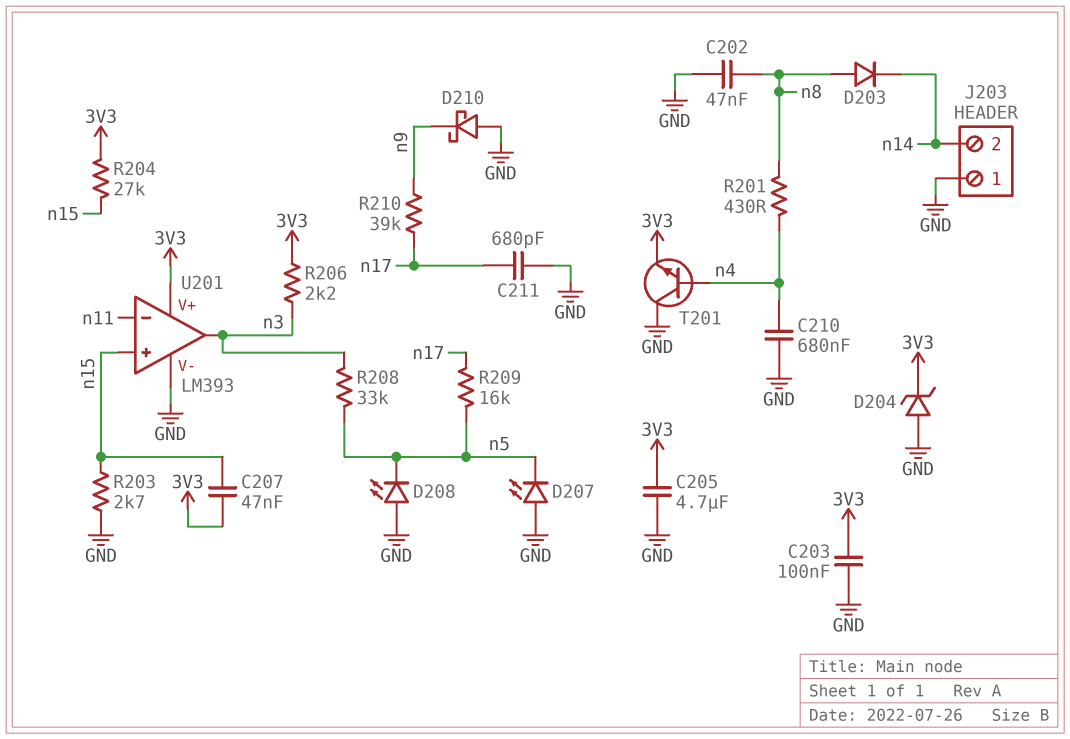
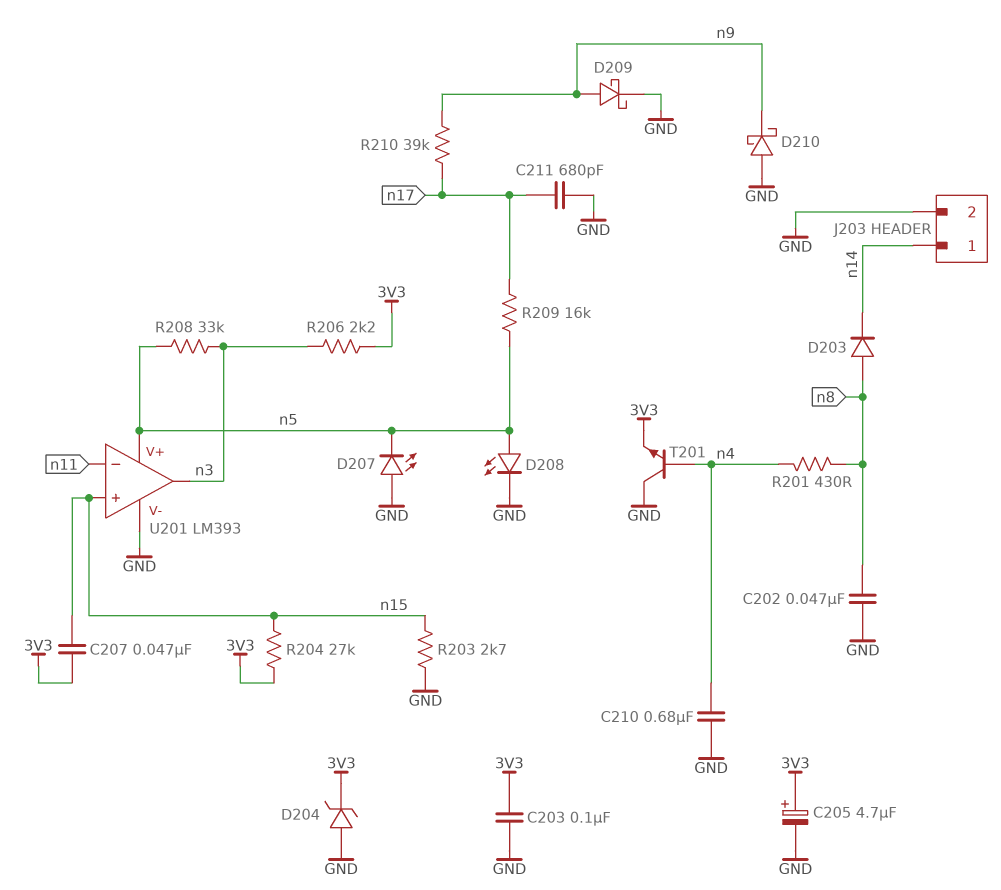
C205: 4.7uF (3V3, GND) -> 4.7uF (plus 3V3, minus GND)
D208: LED (A GND, K n5) -> LED (A n5, K GND)
D209: none -> schottky (A n9, K GND)
J203 pin 1: GND -> n14
J203 pin 2: n14 -> GND
U201 pin V+: 3V3 -> n5

